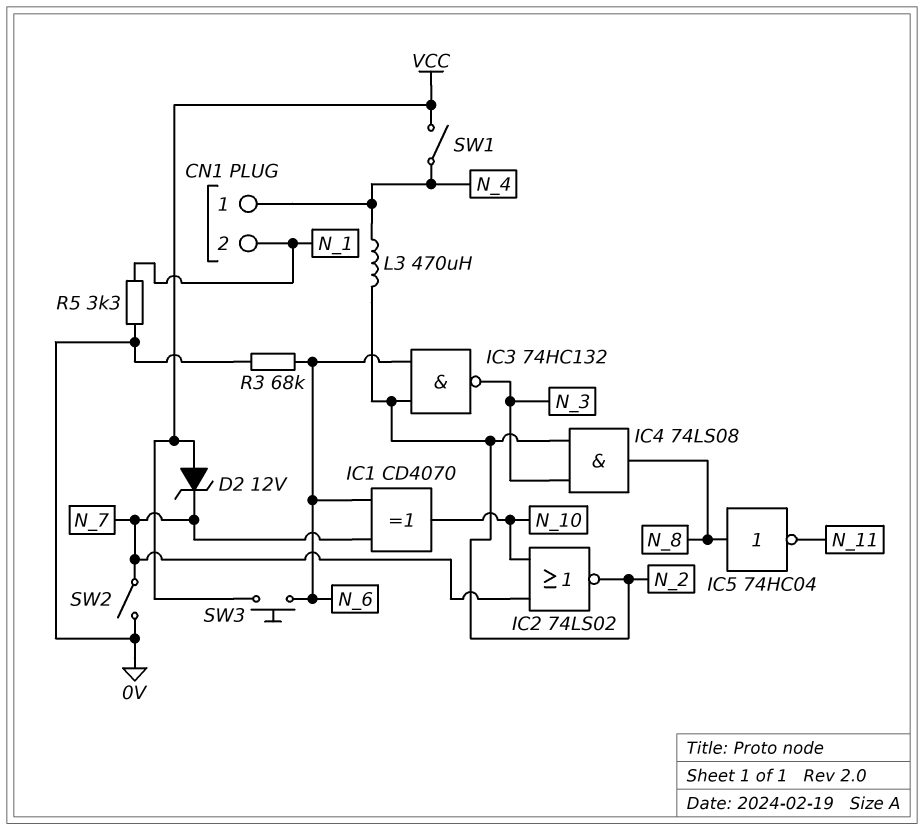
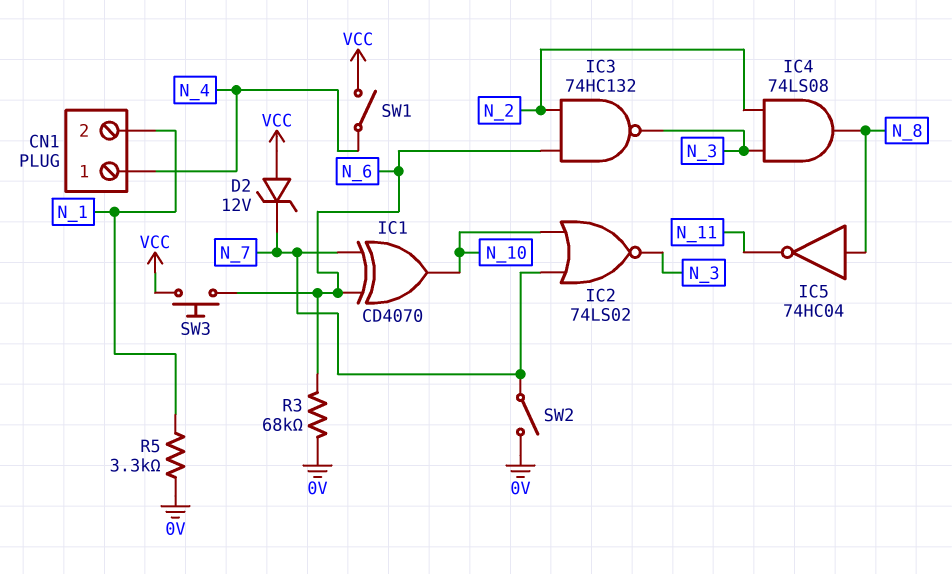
IC2: NOR 74LS02 (in N_7, in N_10, out N_2) -> NOR 74LS02 (in N_7, in N_10, out N_3)
L3: 470uH (N_2, N_4) -> none

